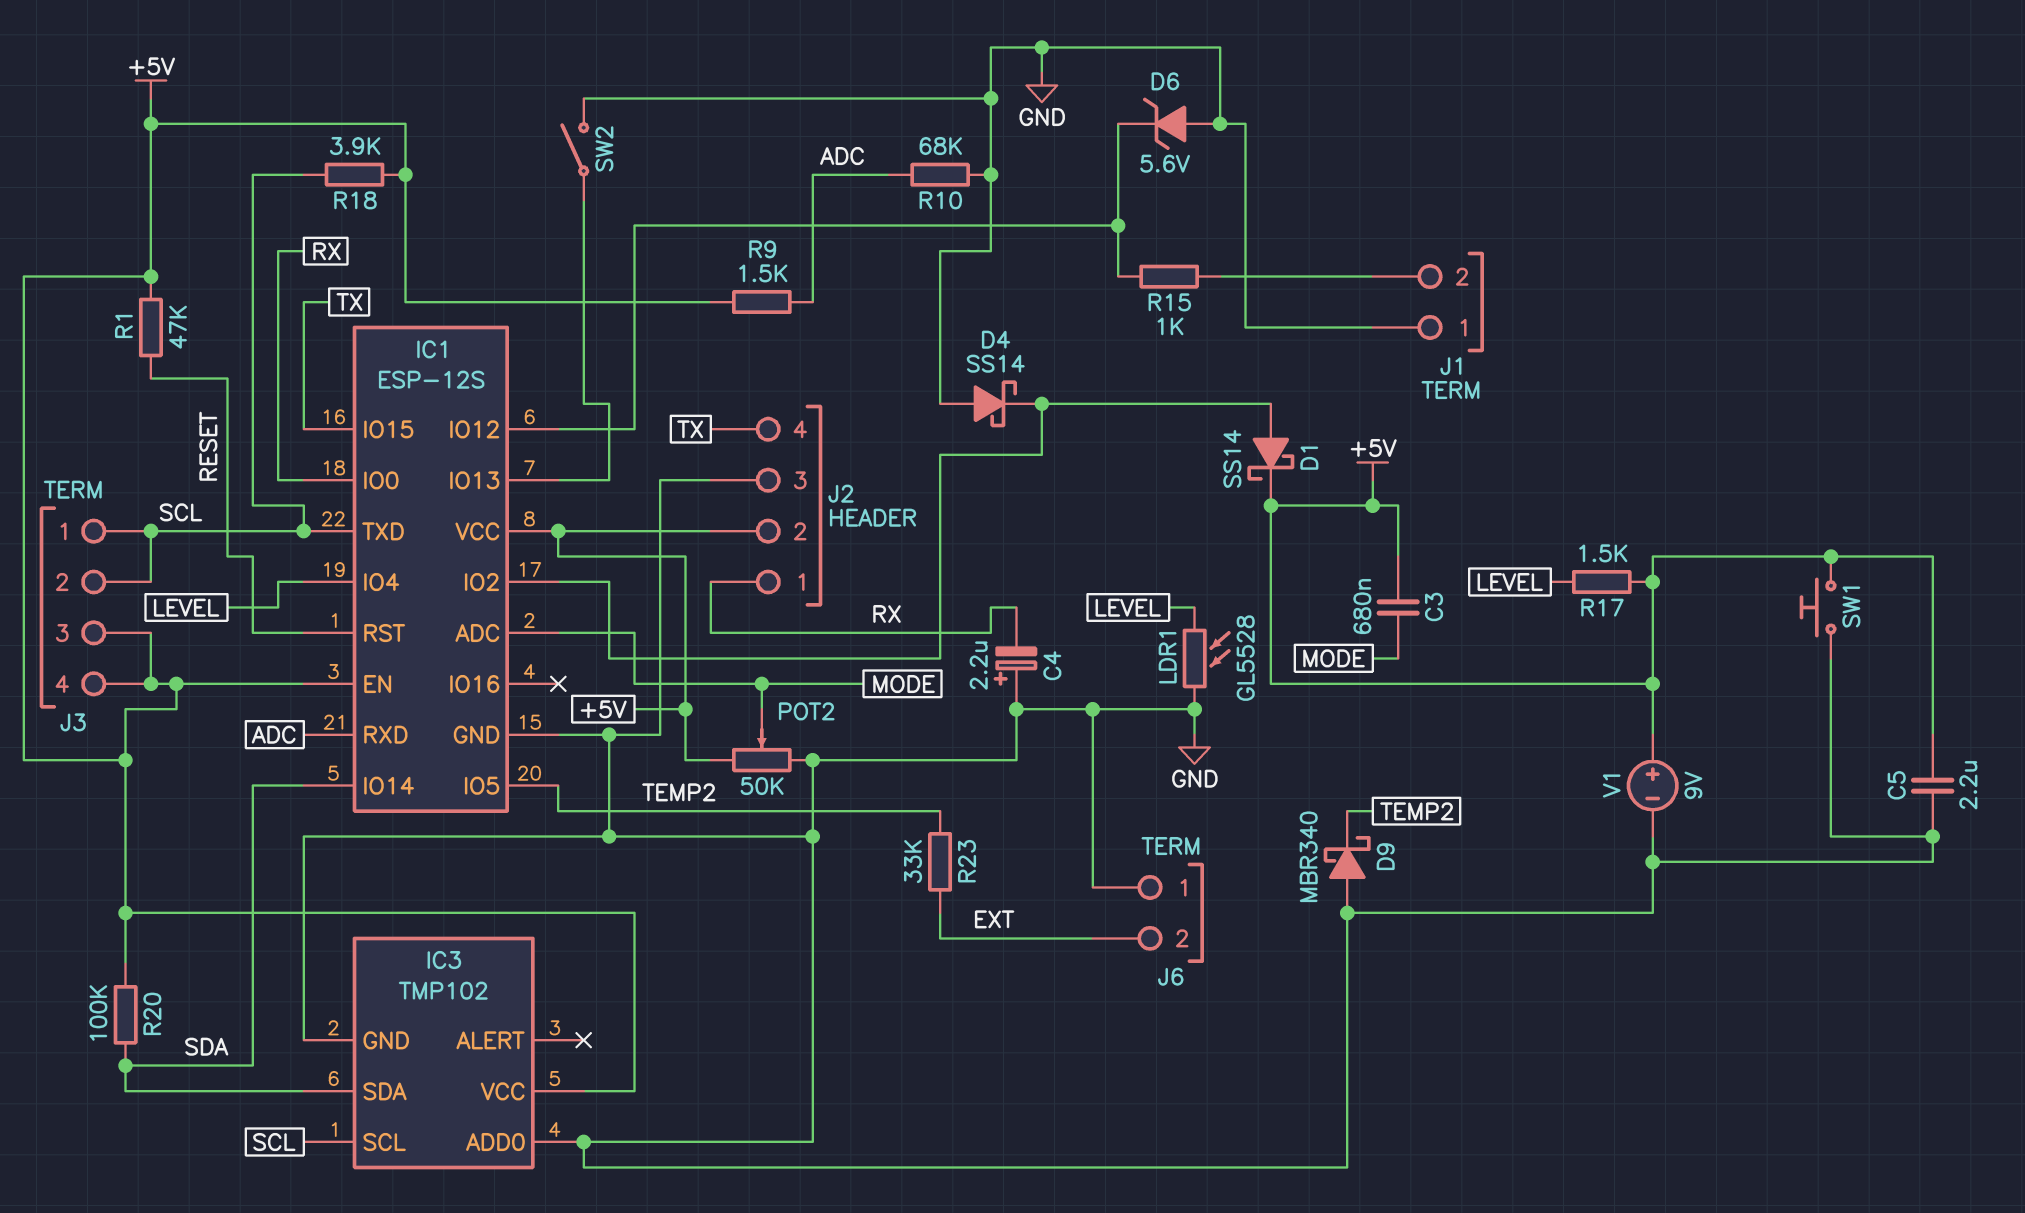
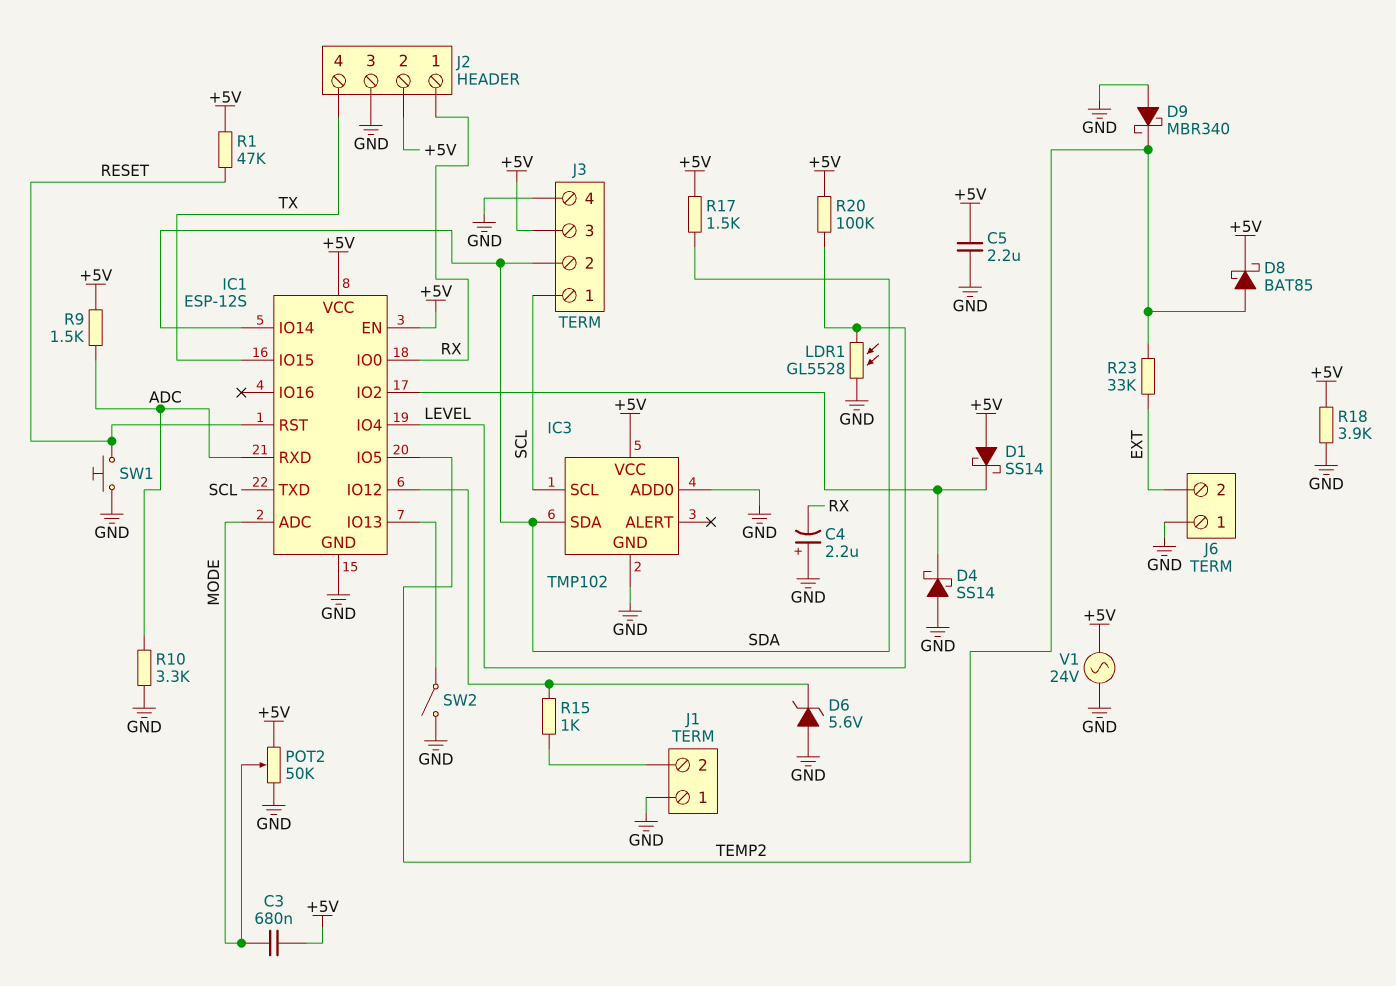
D1: schottky SS14 (A IC1/IO2, K +5V) -> schottky SS14 (A +5V, K IC1/IO2)
D8: none -> schottky BAT85 (A TEMP2, K +5V)
J3 pin 2: SCL -> SDA
J3 pin 4: +5V -> GND
R10: 68k (ADC, GND) -> 3.3k (ADC, GND)
R17: 1.5k (+5V, LEVEL) -> 1.5k (+5V, SDA)
R18: 3.9k (+5V, SCL) -> 3.9k (+5V, GND)
R20: 100k (+5V, SDA) -> 100k (+5V, LEVEL)
SW1: button (+5V, GND) -> button (GND, RESET)
V1: 9V (plus +5V, minus GND) -> AC 24V (+5V, GND)

